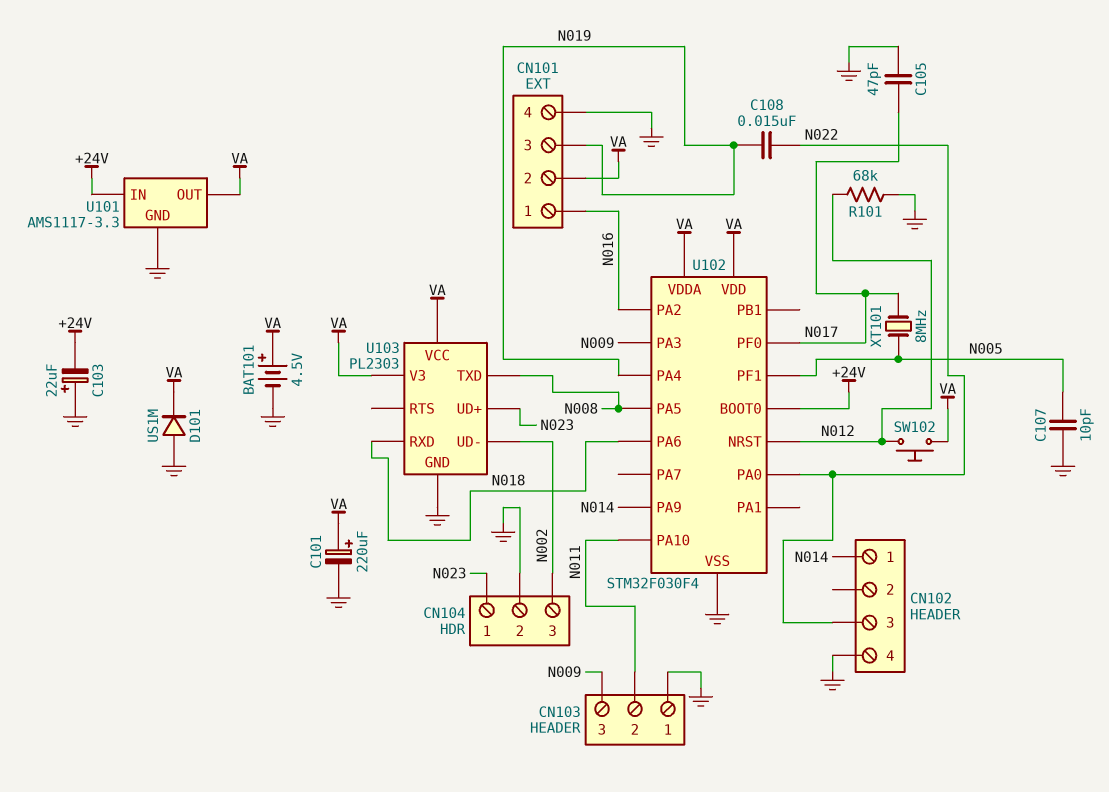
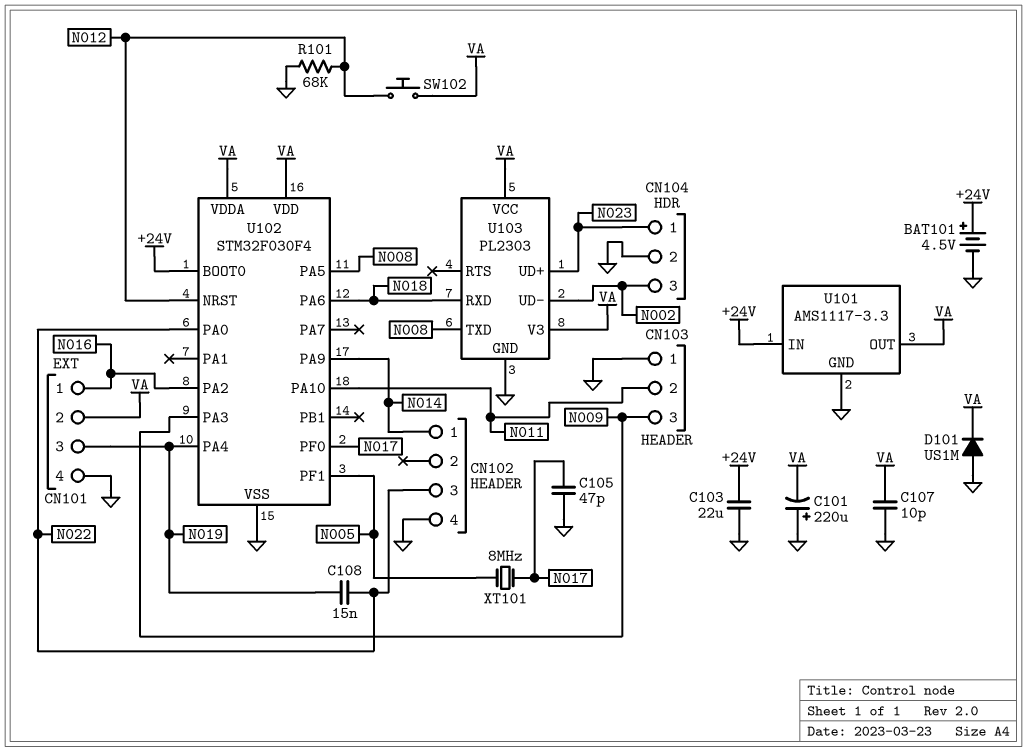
BAT101: 4.5V (plus VA, minus GND) -> 4.5V (plus +24V, minus GND)
C101: 220uF (plus VA, minus GND) -> 220uF (plus GND, minus VA)
C103: 22uF (plus GND, minus +24V) -> 22uF (+24V, GND)
C107: 10pF (GND, N005) -> 10pF (GND, VA)

